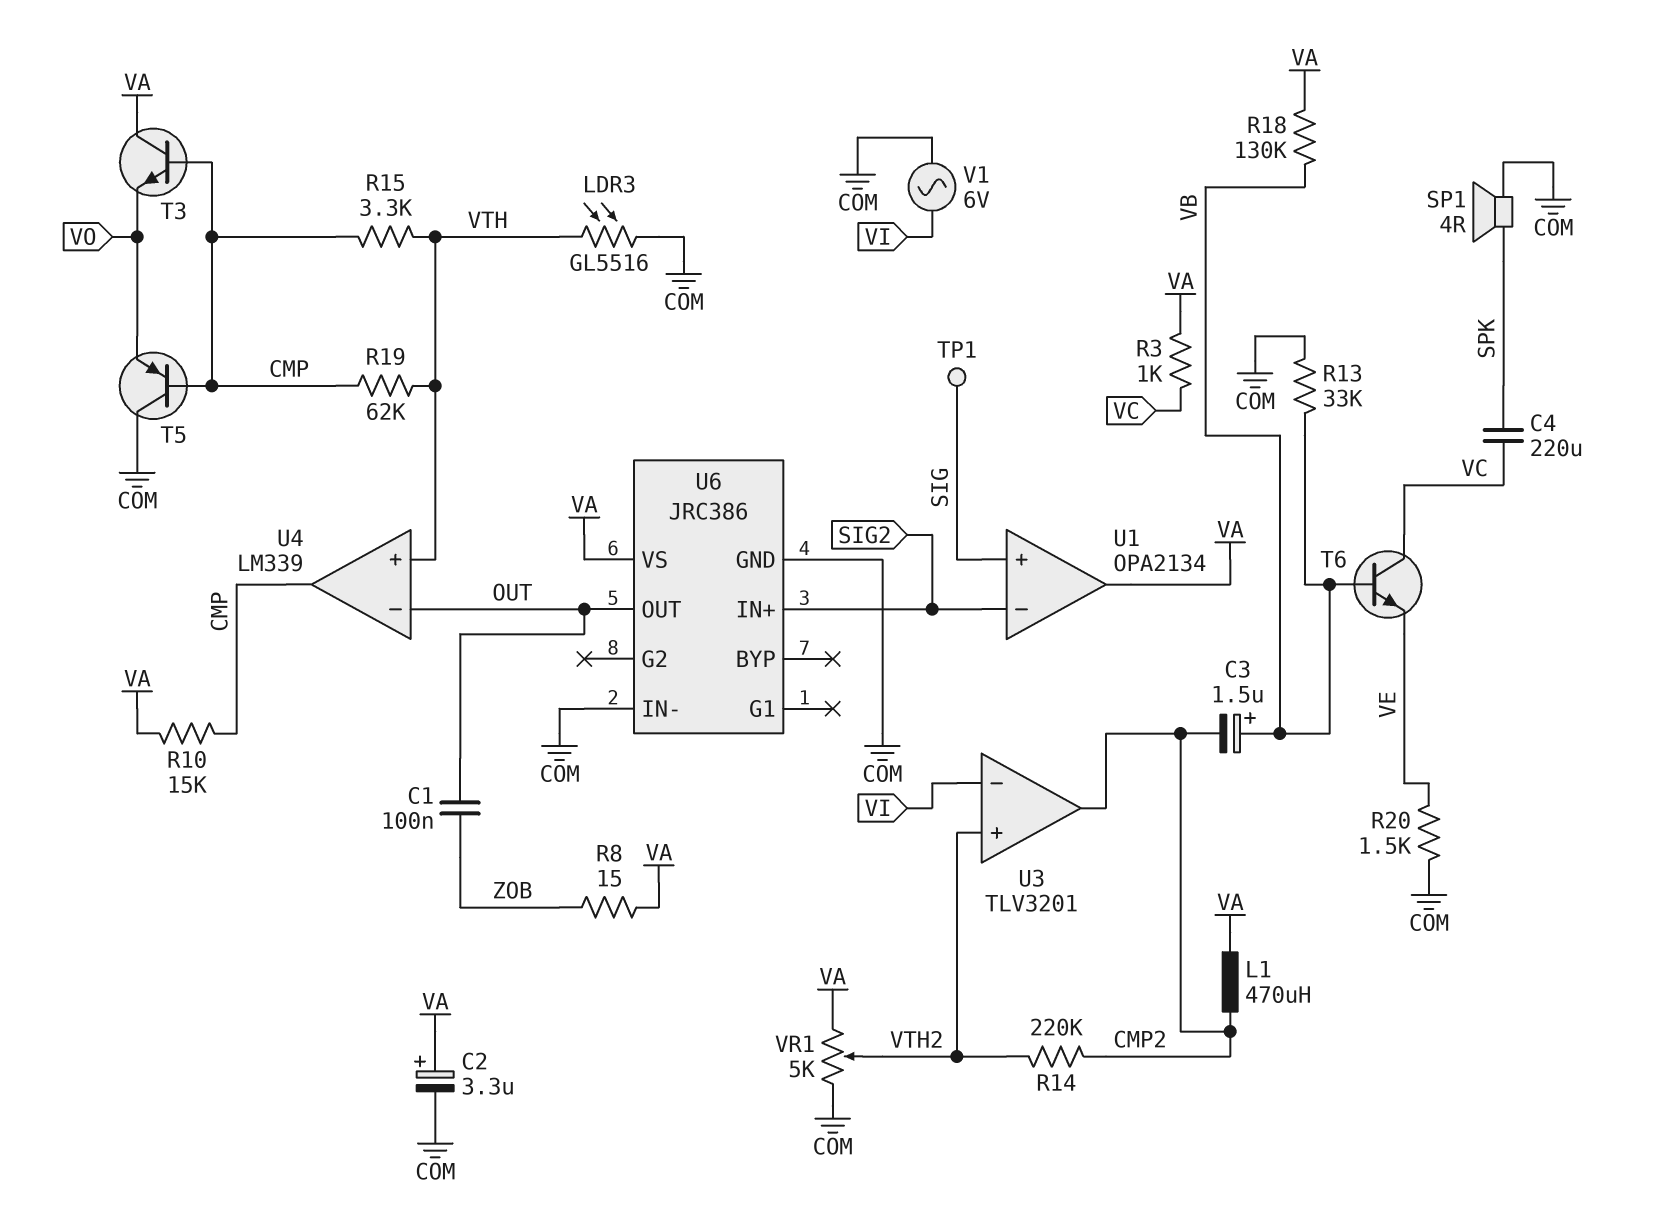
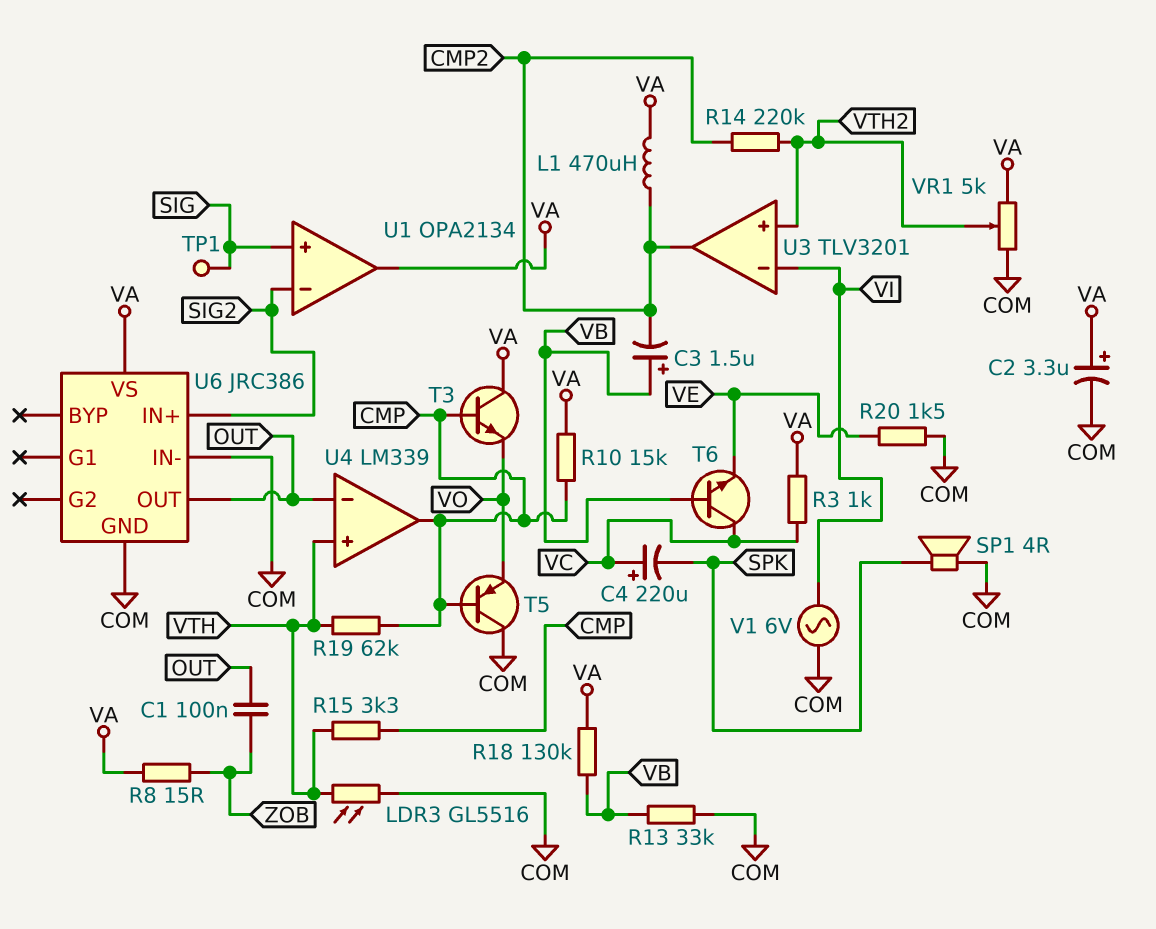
C4: 220uF (SPK, VC) -> 220uF (plus VC, minus SPK)

